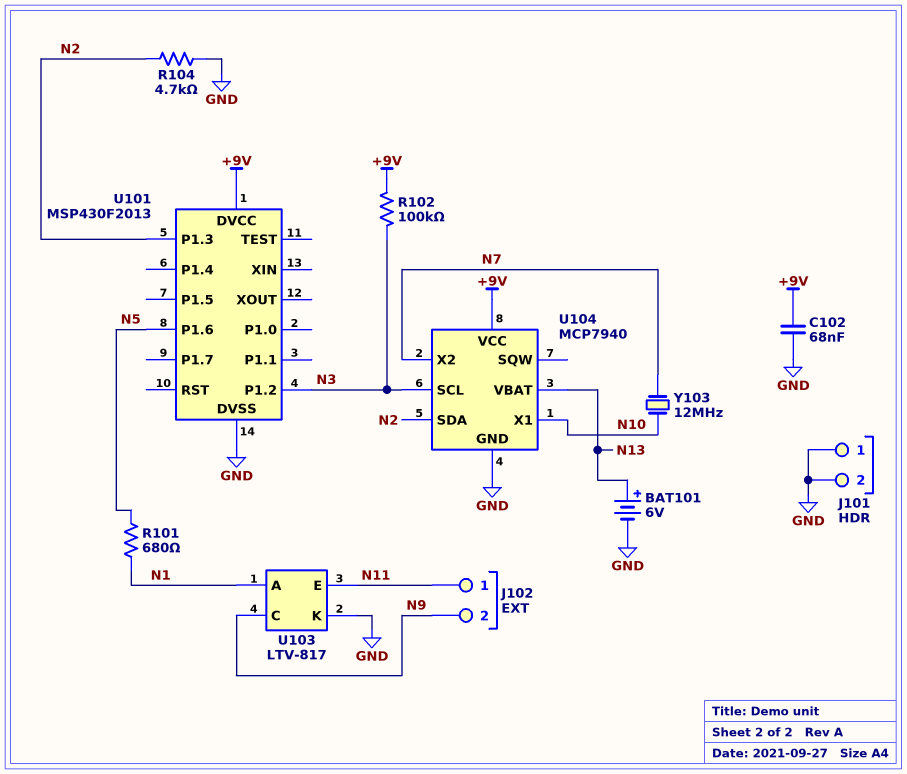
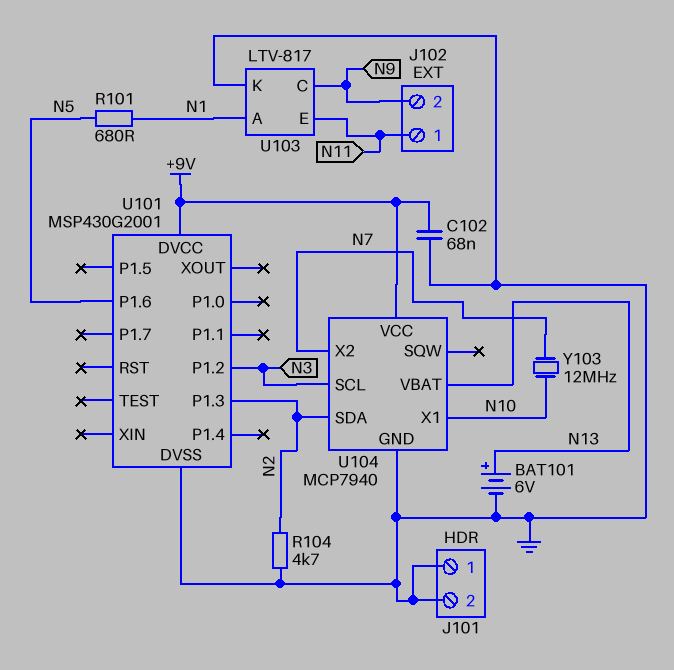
R102: 100k (+9V, N3) -> none
U101: MSP430F2013 -> MSP430G2001

